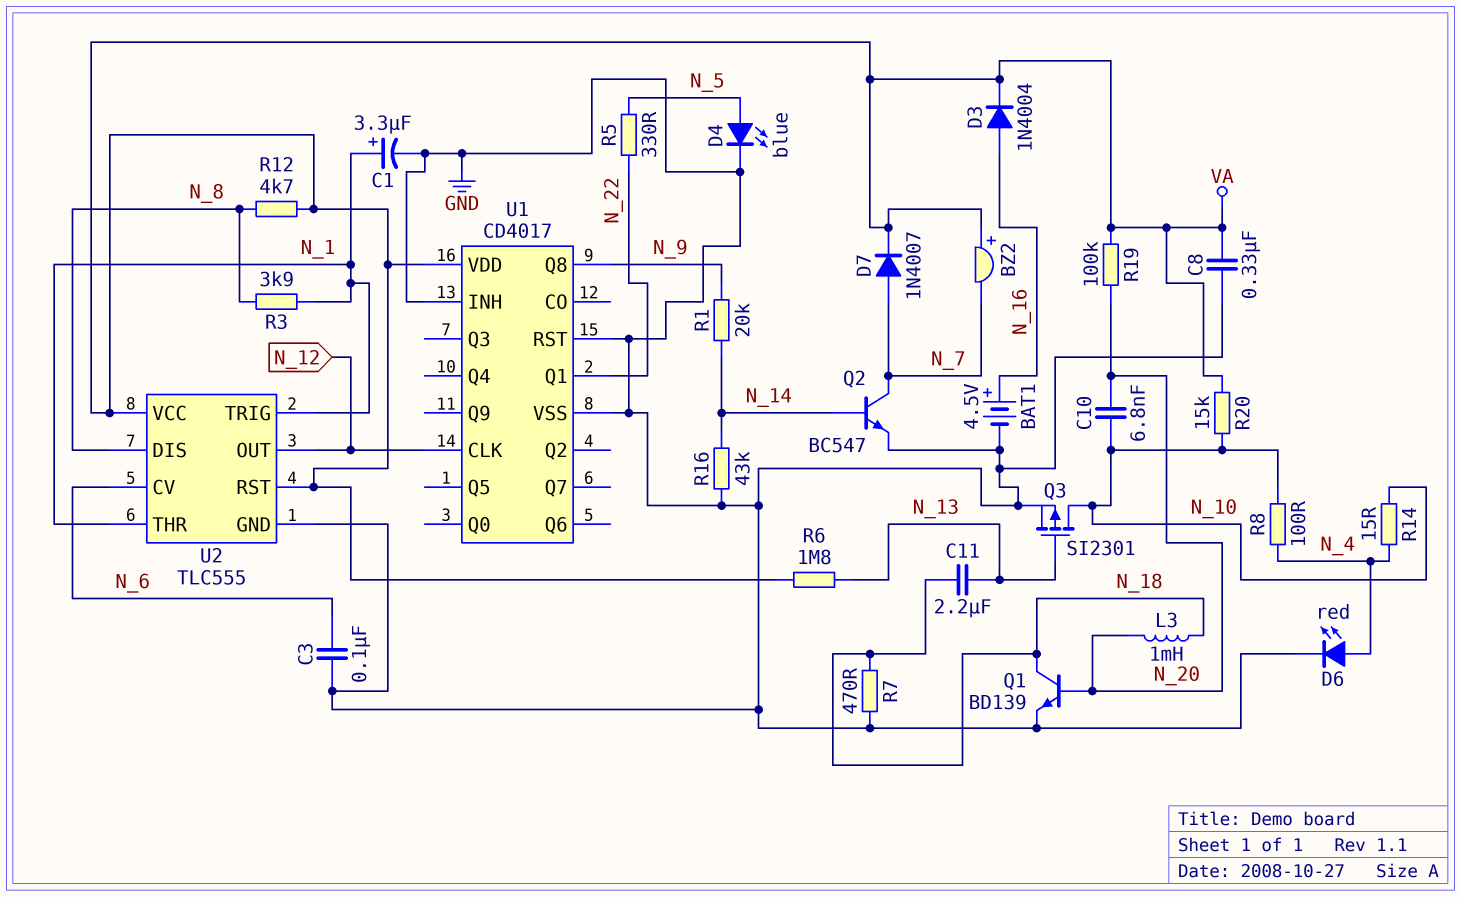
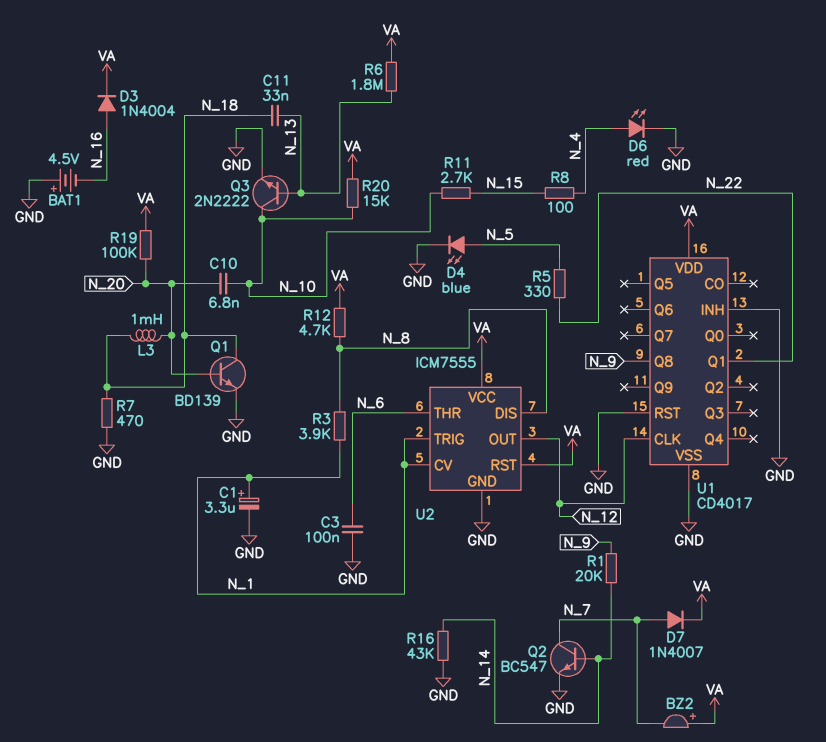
BAT1: 4.5V (plus N_16, minus GND) -> 4.5V (plus GND, minus N_16)
C8: 330nF (GND, VA) -> none
C11: 2.2uF (N_13, N_18) -> 33nF (N_13, N_18)
Q3: PMOS SI2301 (G N_13, D N_10, S GND) -> NPN 2N2222 (B N_13, C N_10, E GND)
R8: 100 (N_4, N_10) -> 100 (N_4, N_15)
R11: none -> 2.7k (N_10, N_15)
R14: 15 (N_4, N_10) -> none
U2: TLC555 -> ICM7555
U2 pin CV: N_6 -> N_1
U2 pin THR: N_1 -> N_6

